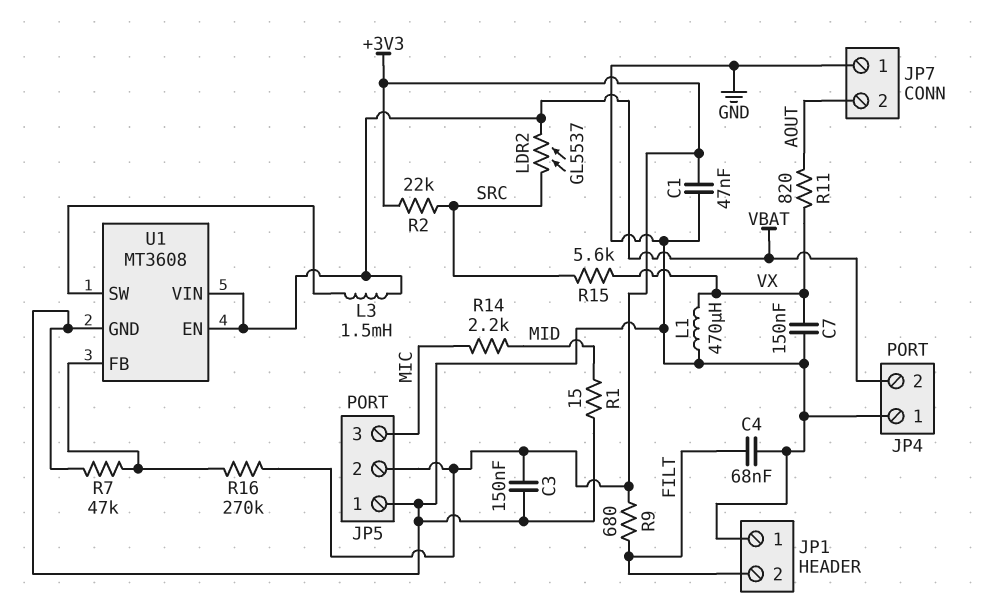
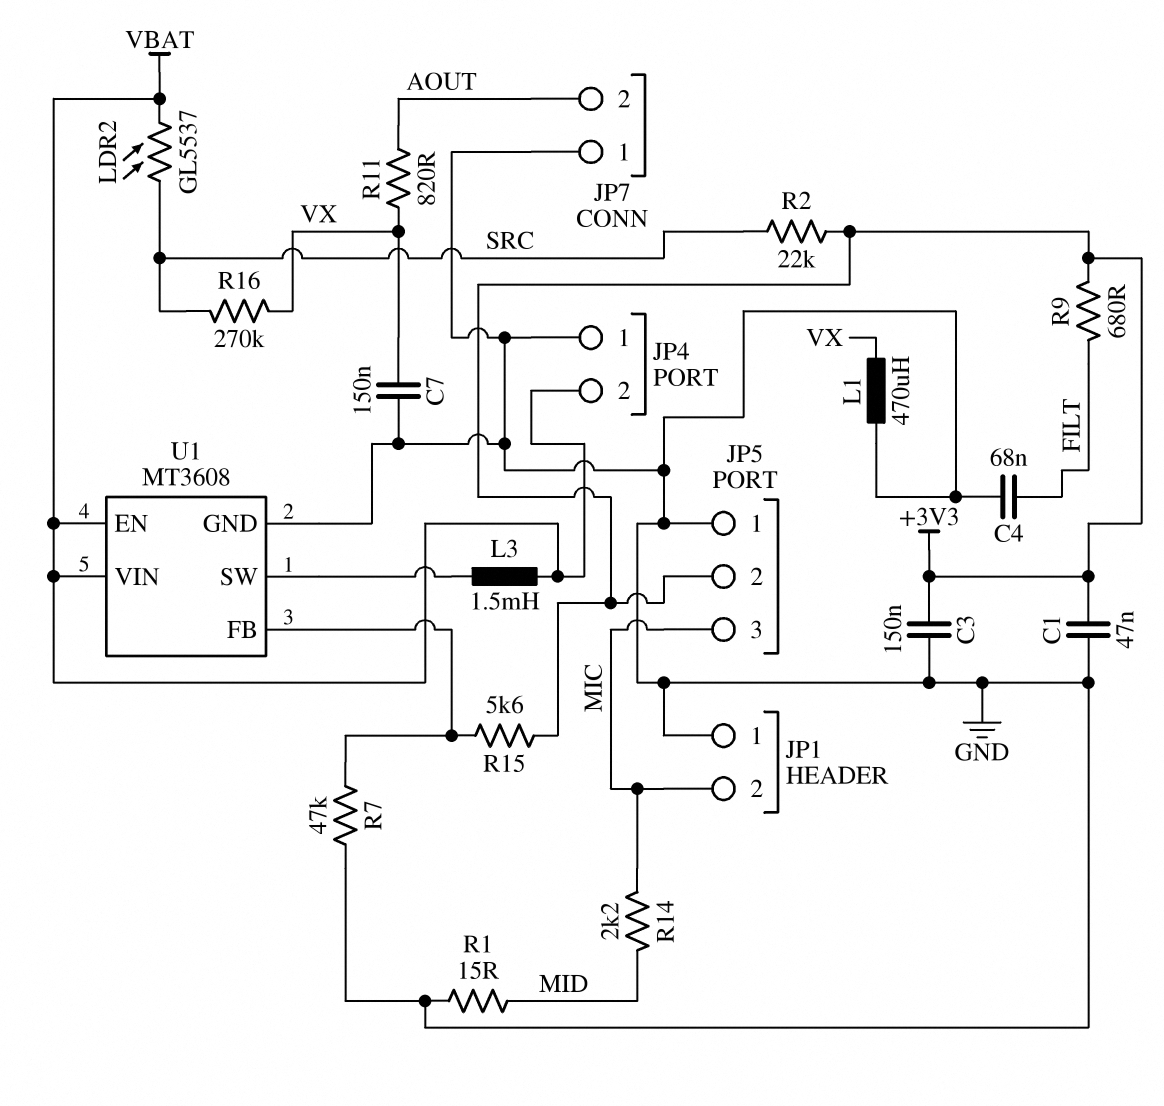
JP1 pin 2: FILT -> MIC
R15: 5.6k (SRC, VX) -> 5.6k (+3V3, U1/FB)
R16: 270k (+3V3, U1/FB) -> 270k (SRC, VX)

